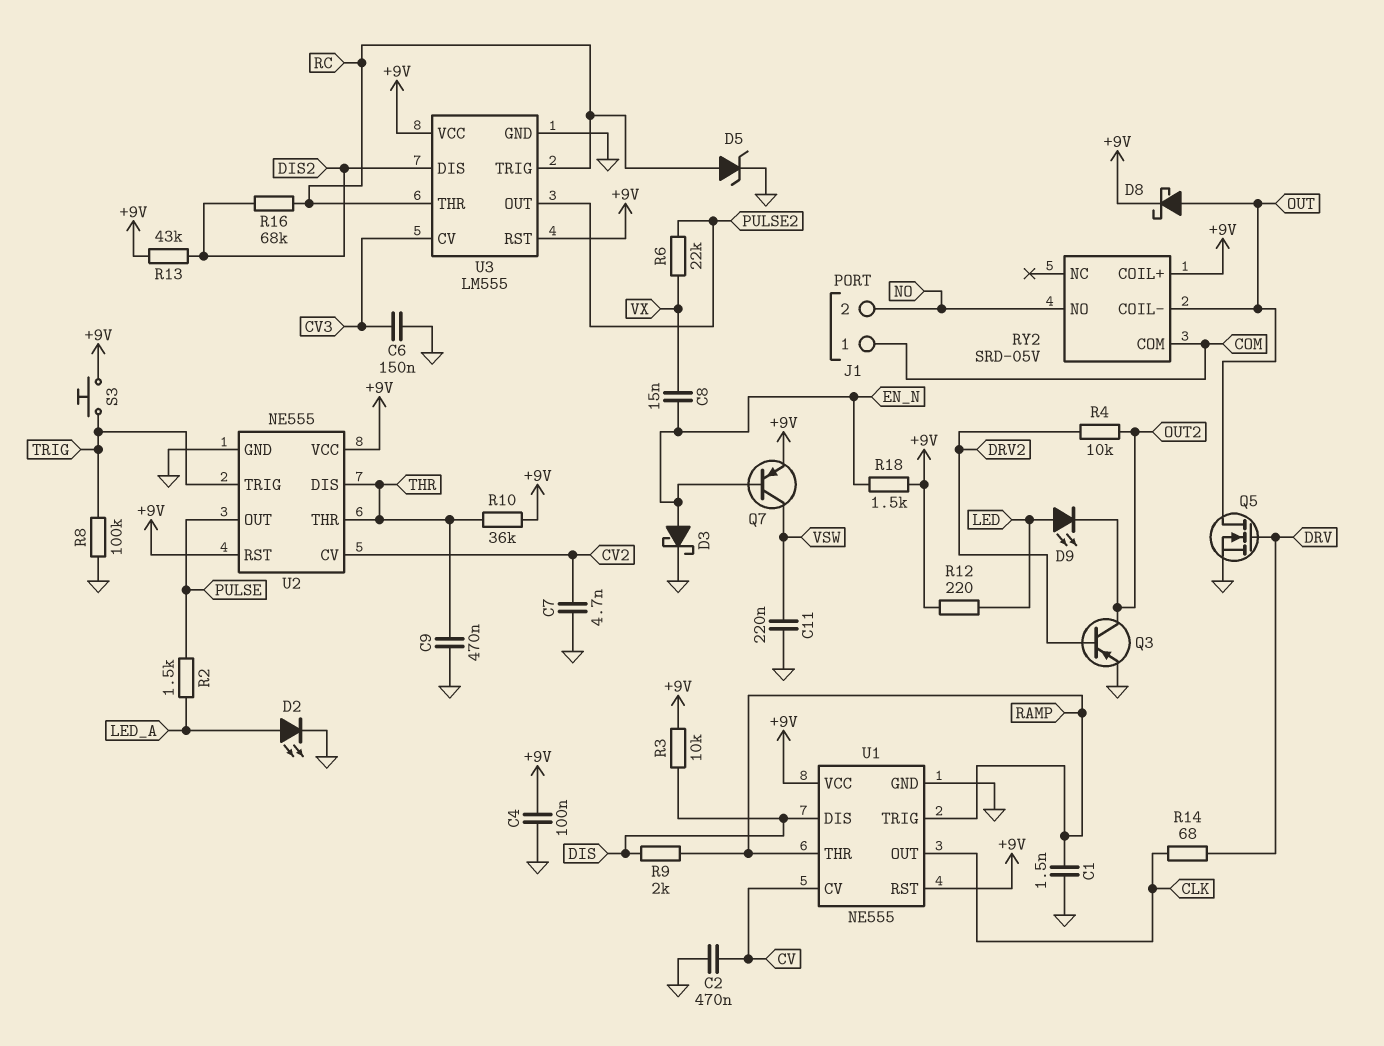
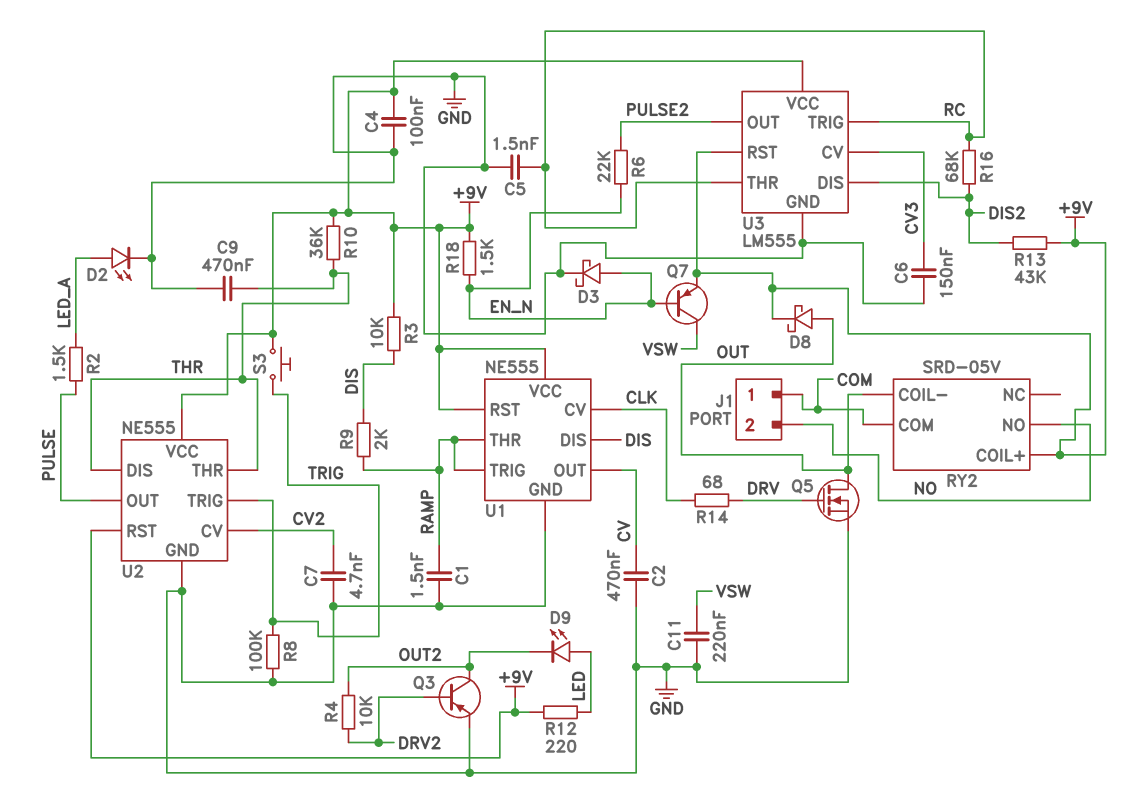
C5: none -> 1.5nF (GND, RC)
C8: 15nF (EN_N, VX) -> none
D5: zener (A RC, K GND) -> none
R6: 22k (PULSE2, VX) -> 22k (EN_N, PULSE2)
U1 pin CV: CV -> CLK
U1 pin OUT: CLK -> CV

